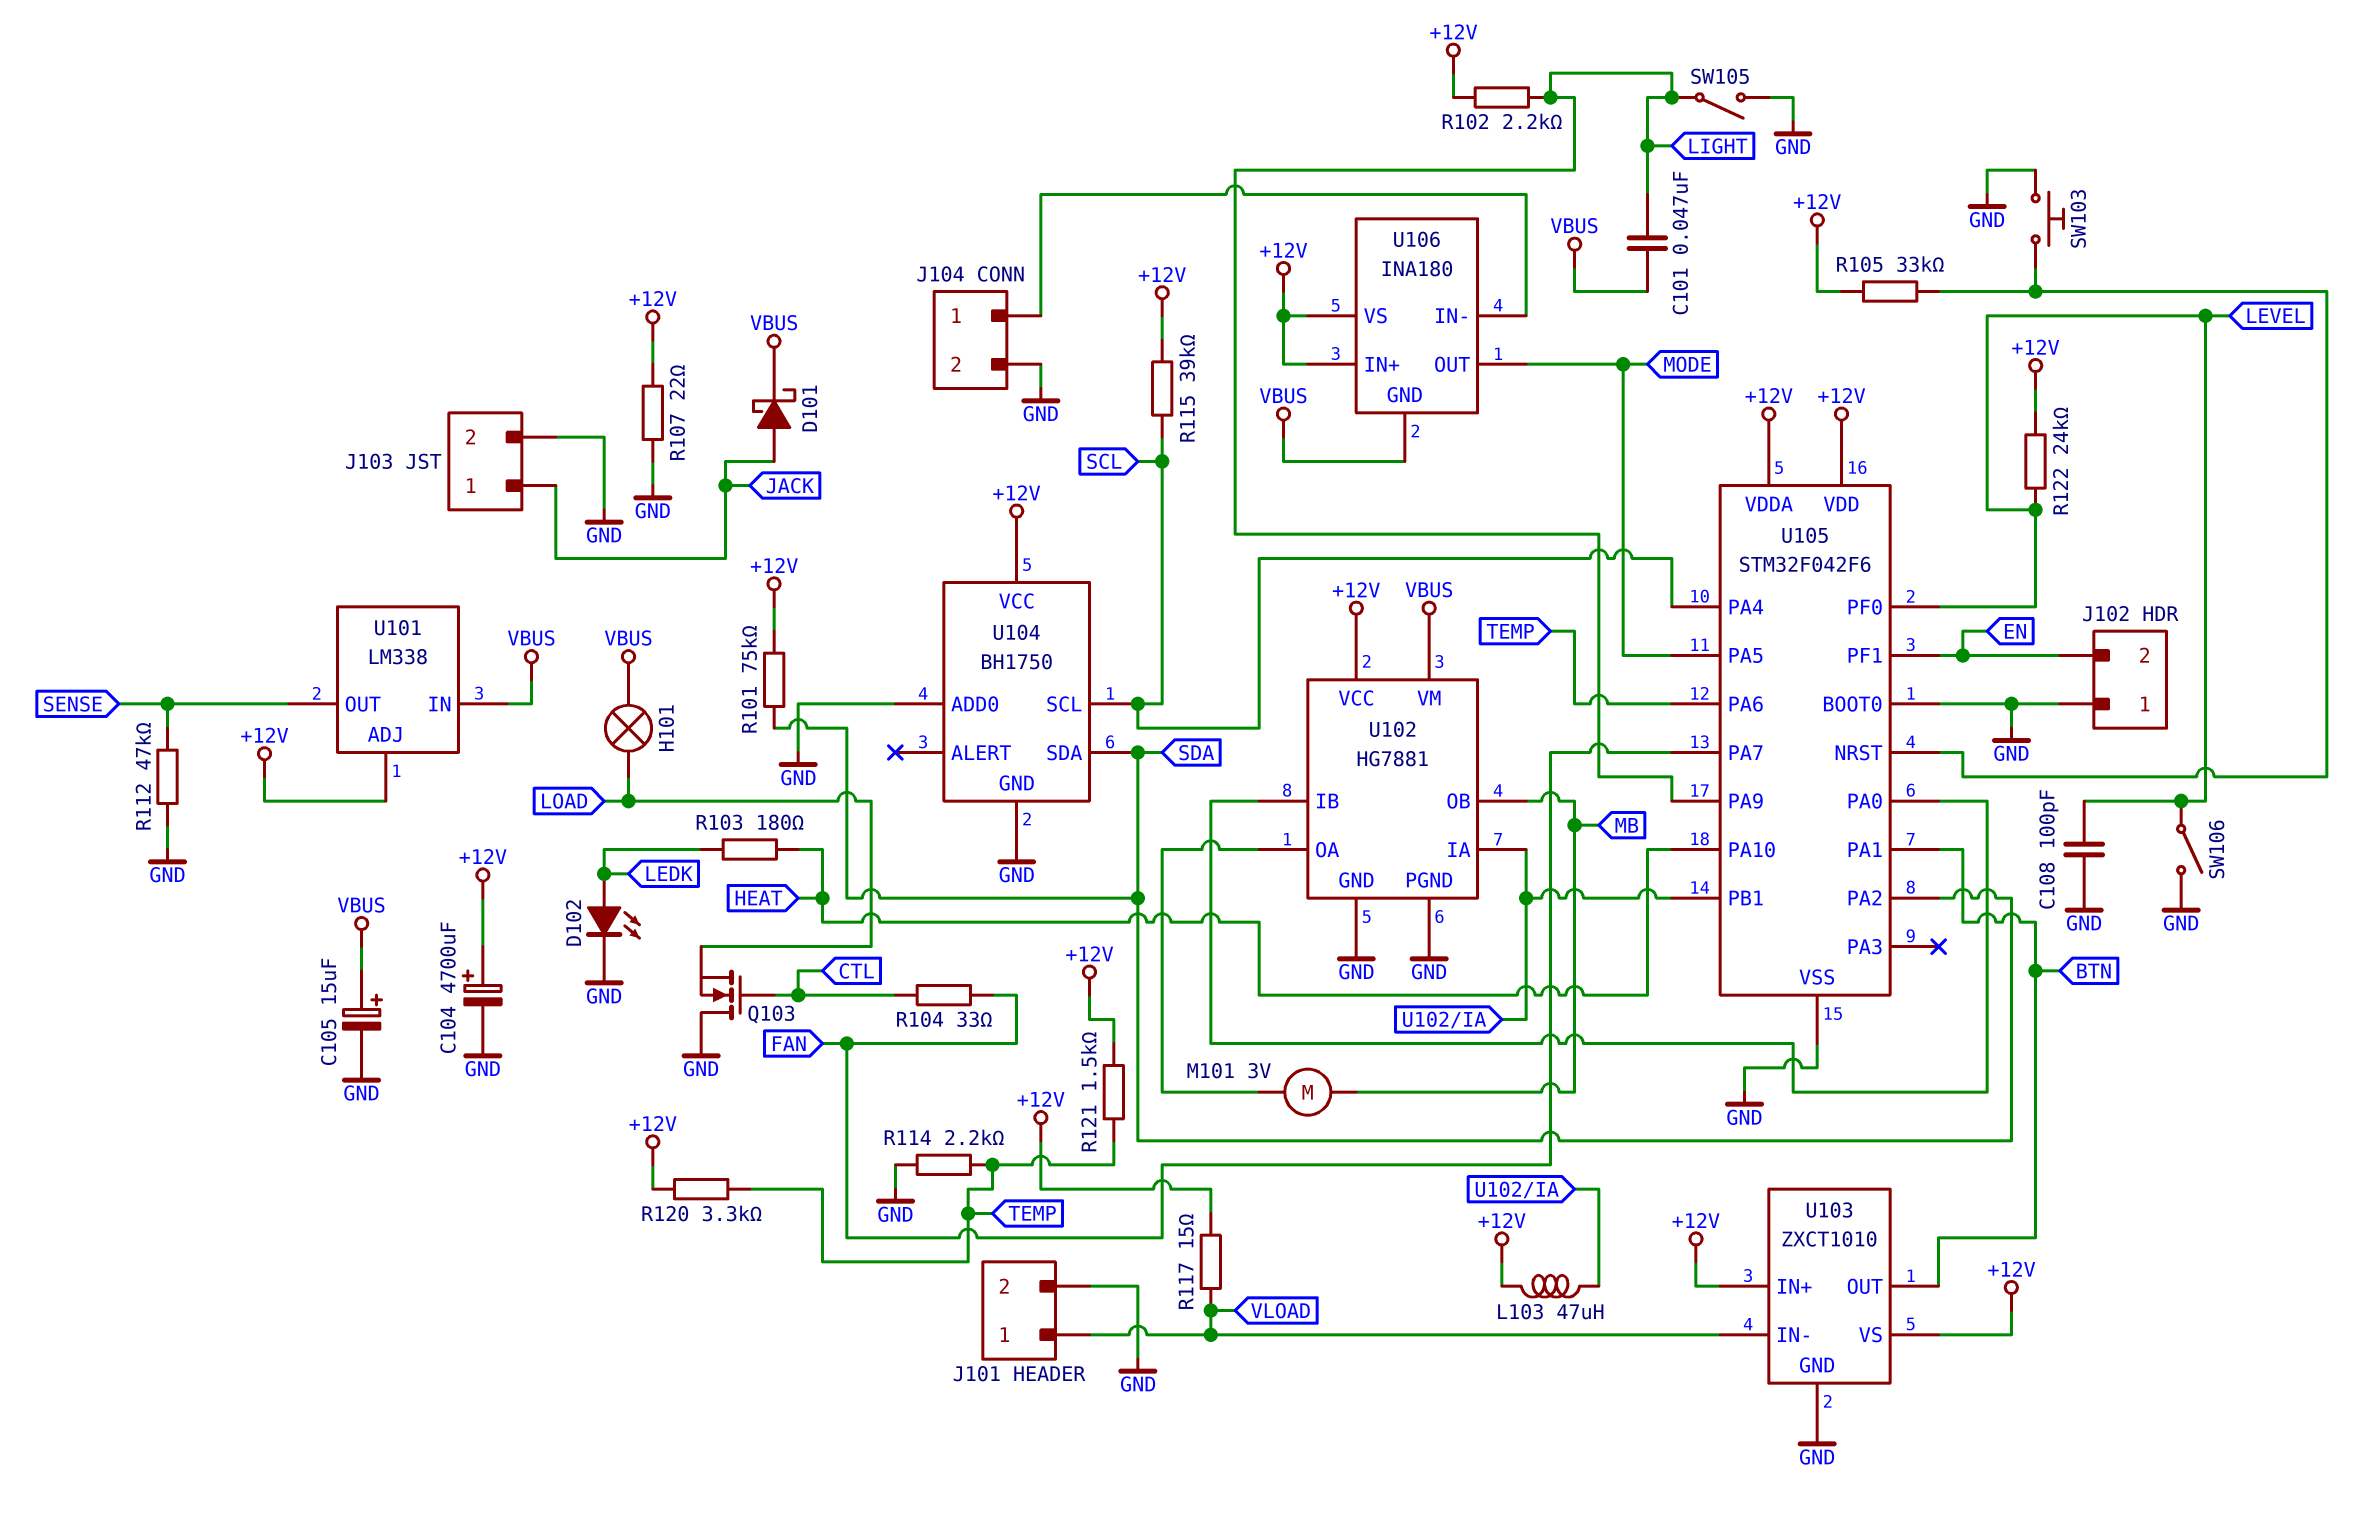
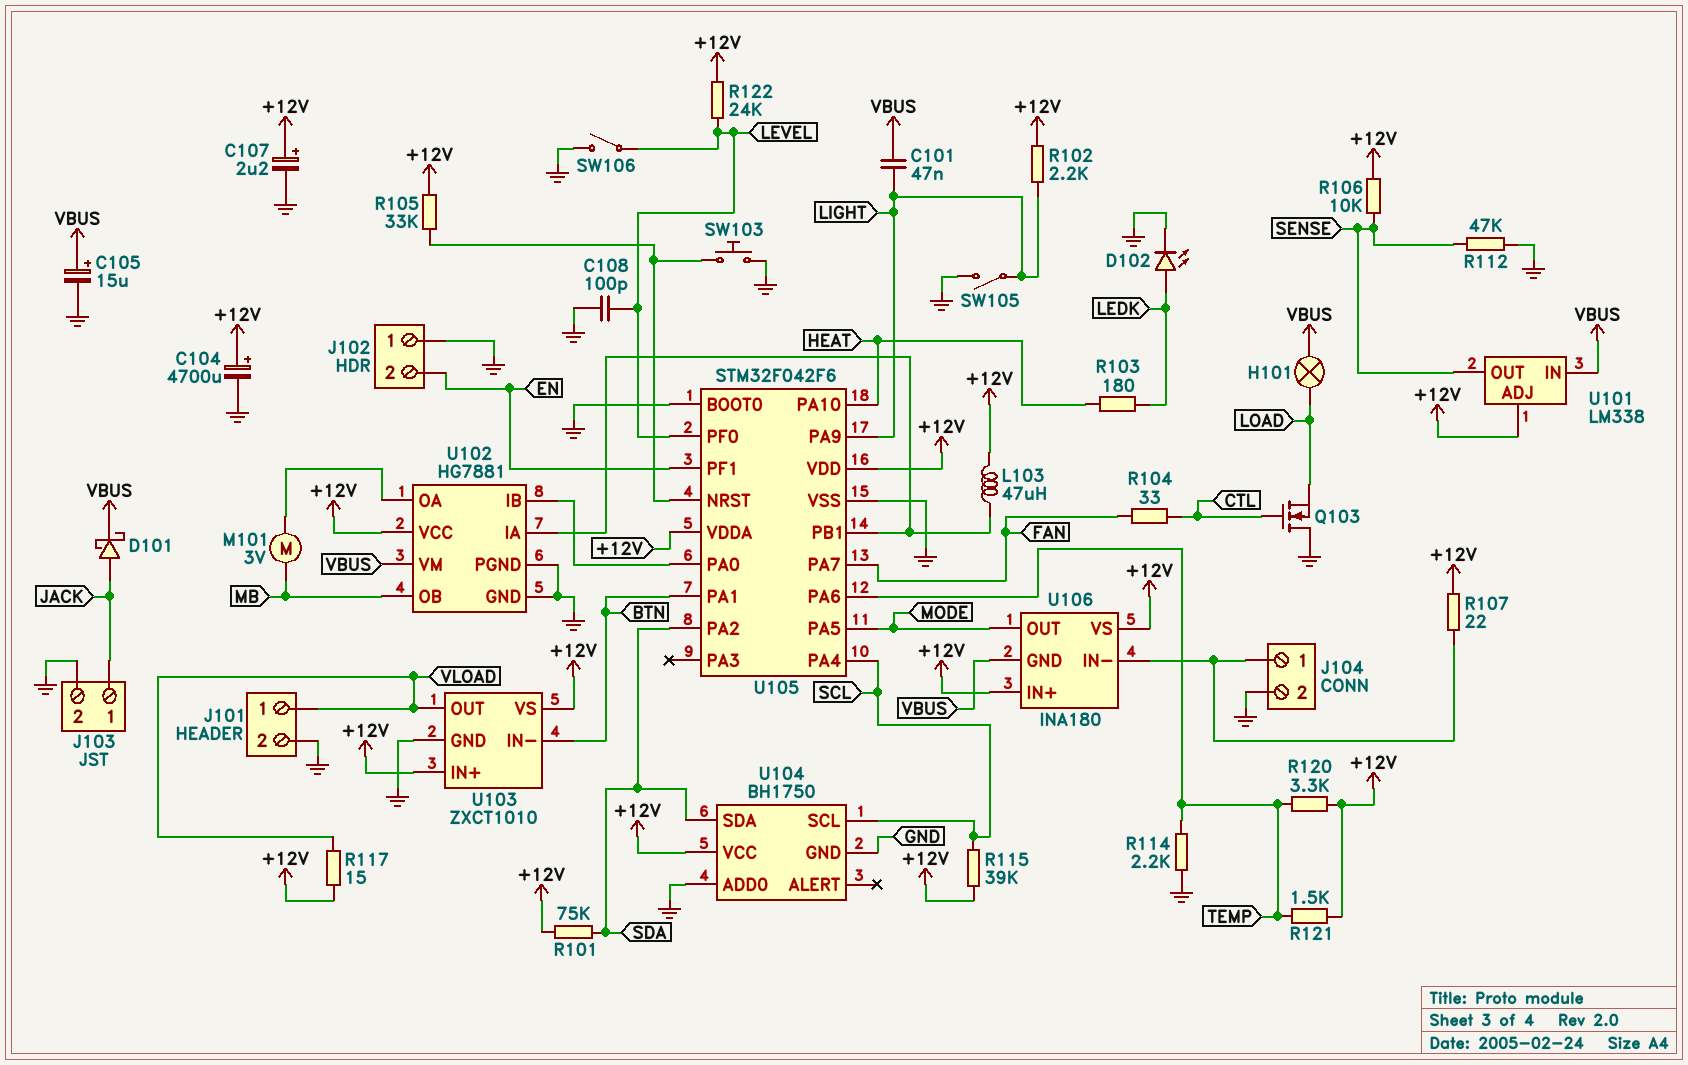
C107: none -> 2.2uF (plus +12V, minus GND)
R106: none -> 10k (+12V, SENSE)
R107: 22 (+12V, GND) -> 22 (+12V, J104/1)
U103 pin IN-: VLOAD -> BTN
U103 pin OUT: BTN -> VLOAD

